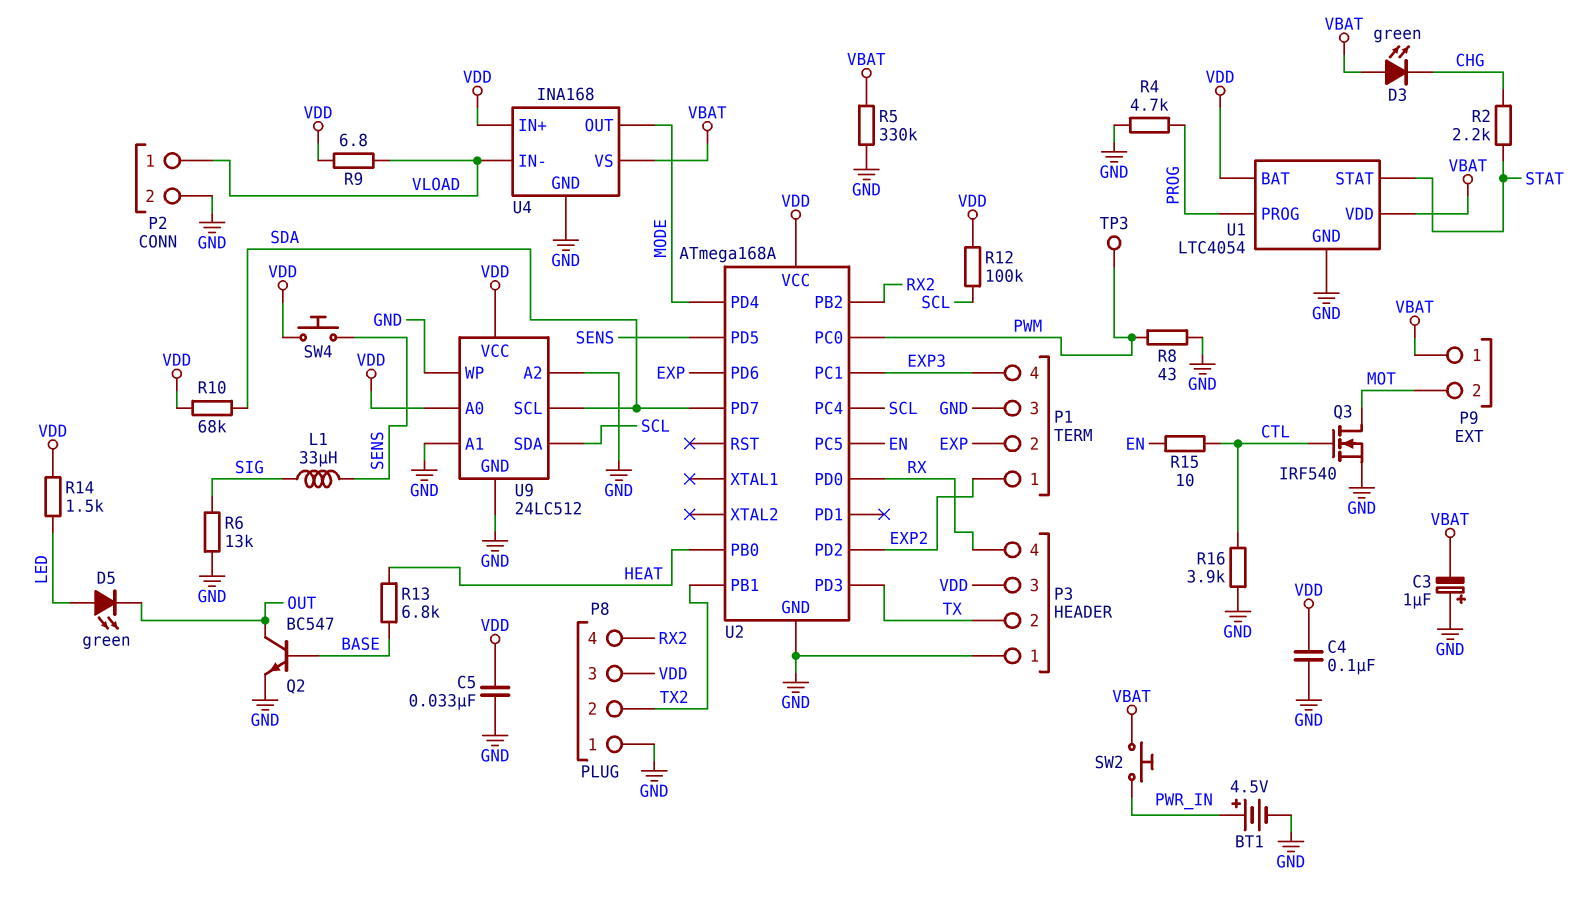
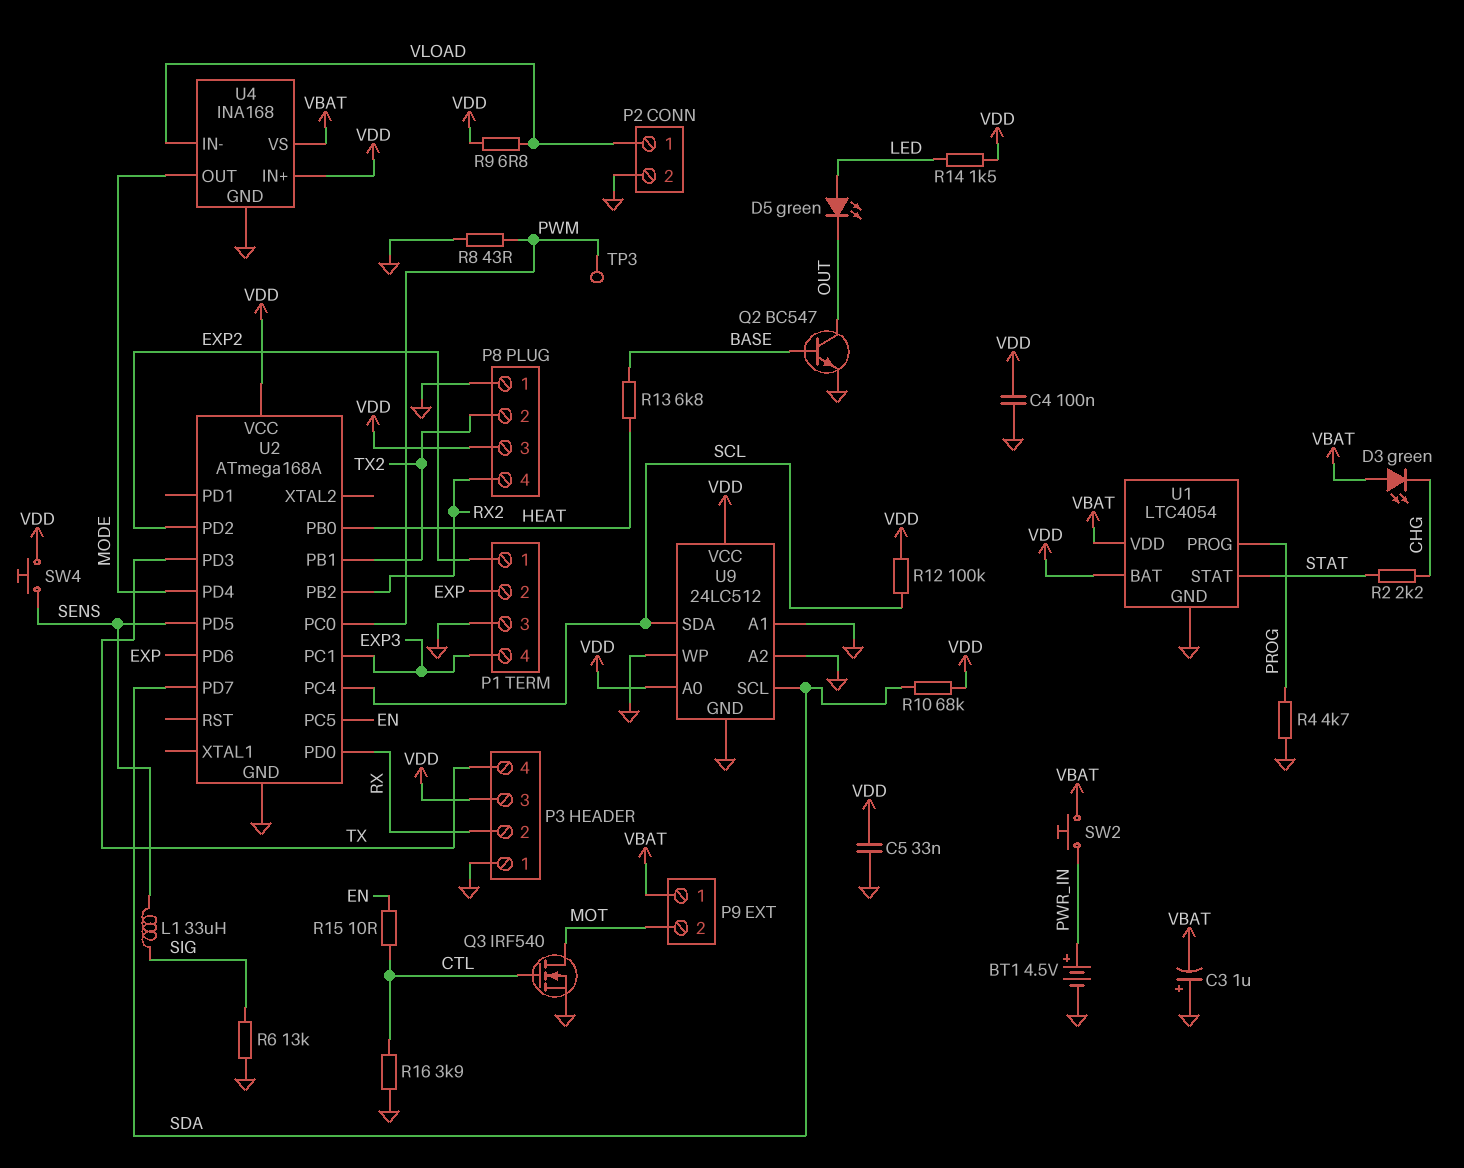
P3 pin 2: TX -> RX
P3 pin 4: RX -> TX
R5: 330k (GND, VBAT) -> none

